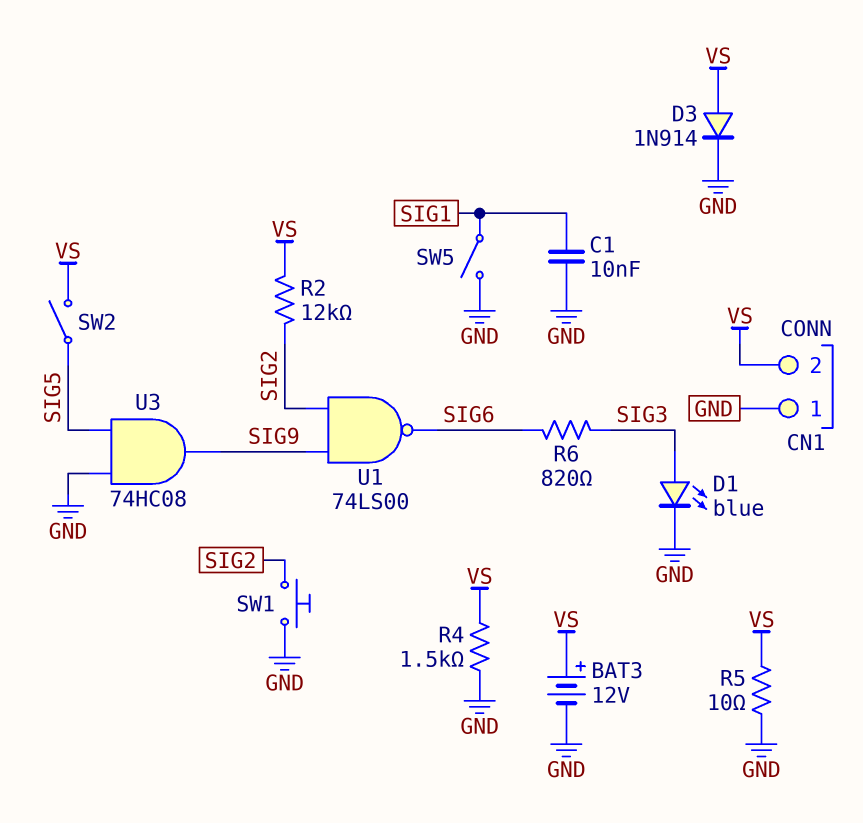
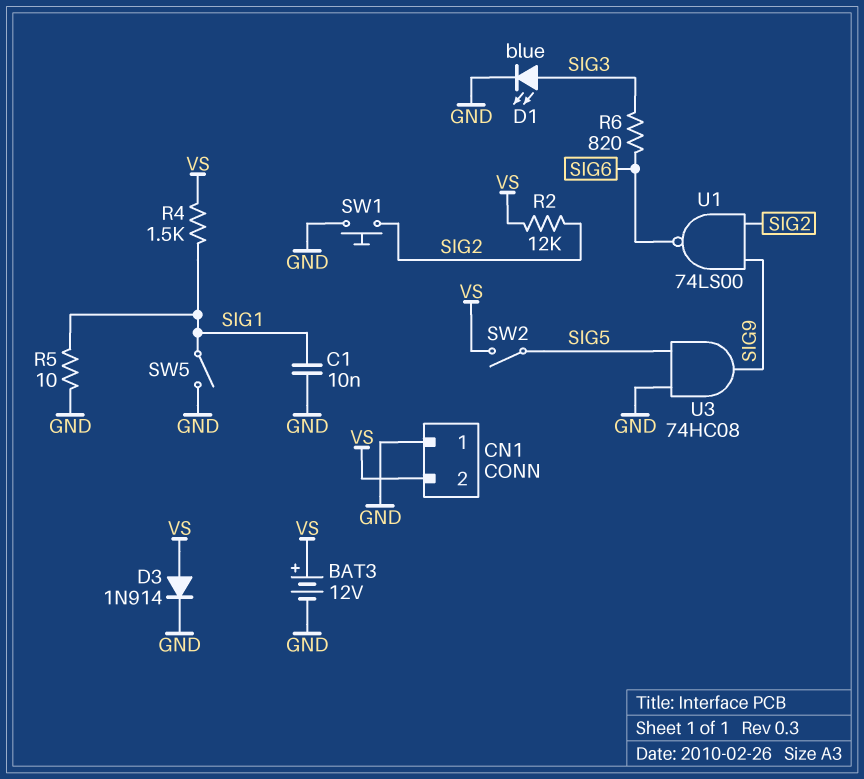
R4: 1.5k (GND, VS) -> 1.5k (SIG1, VS)
R5: 10 (GND, VS) -> 10 (GND, SIG1)

